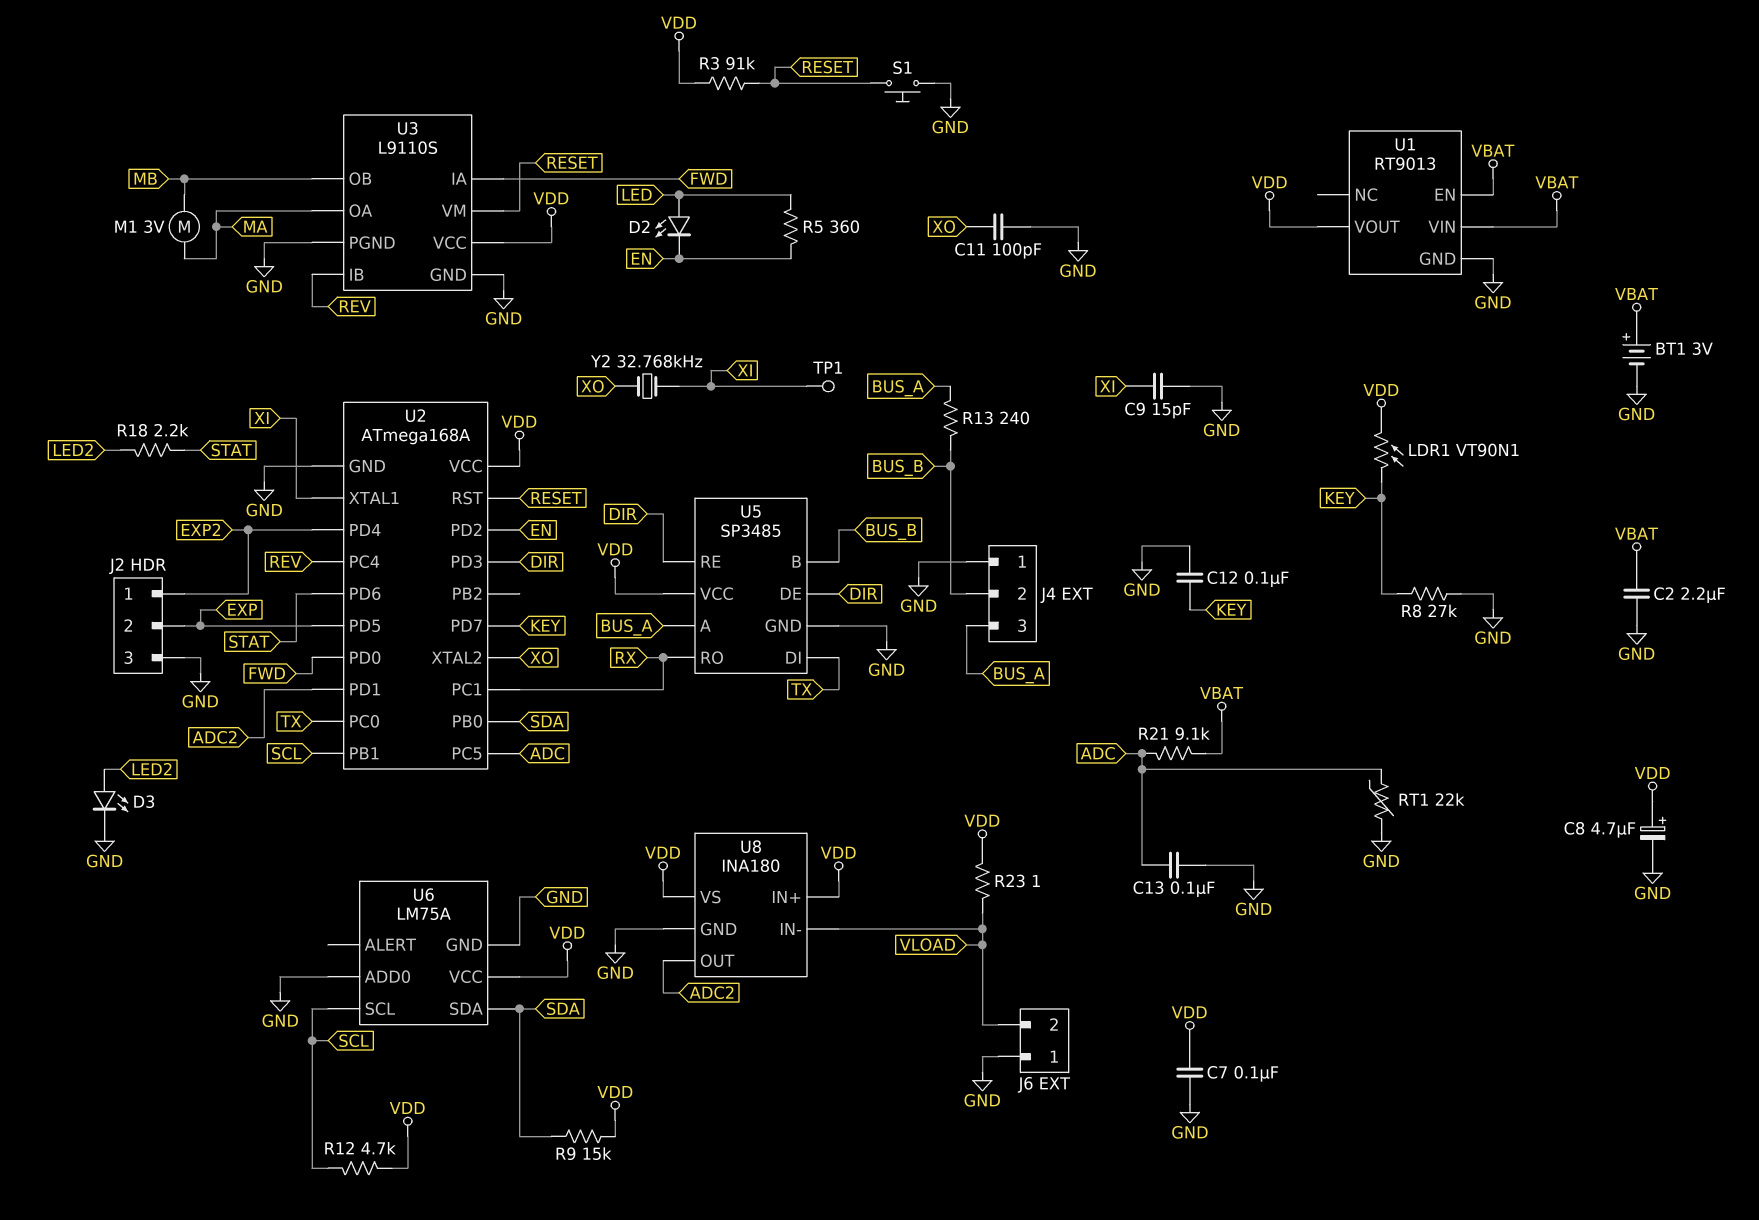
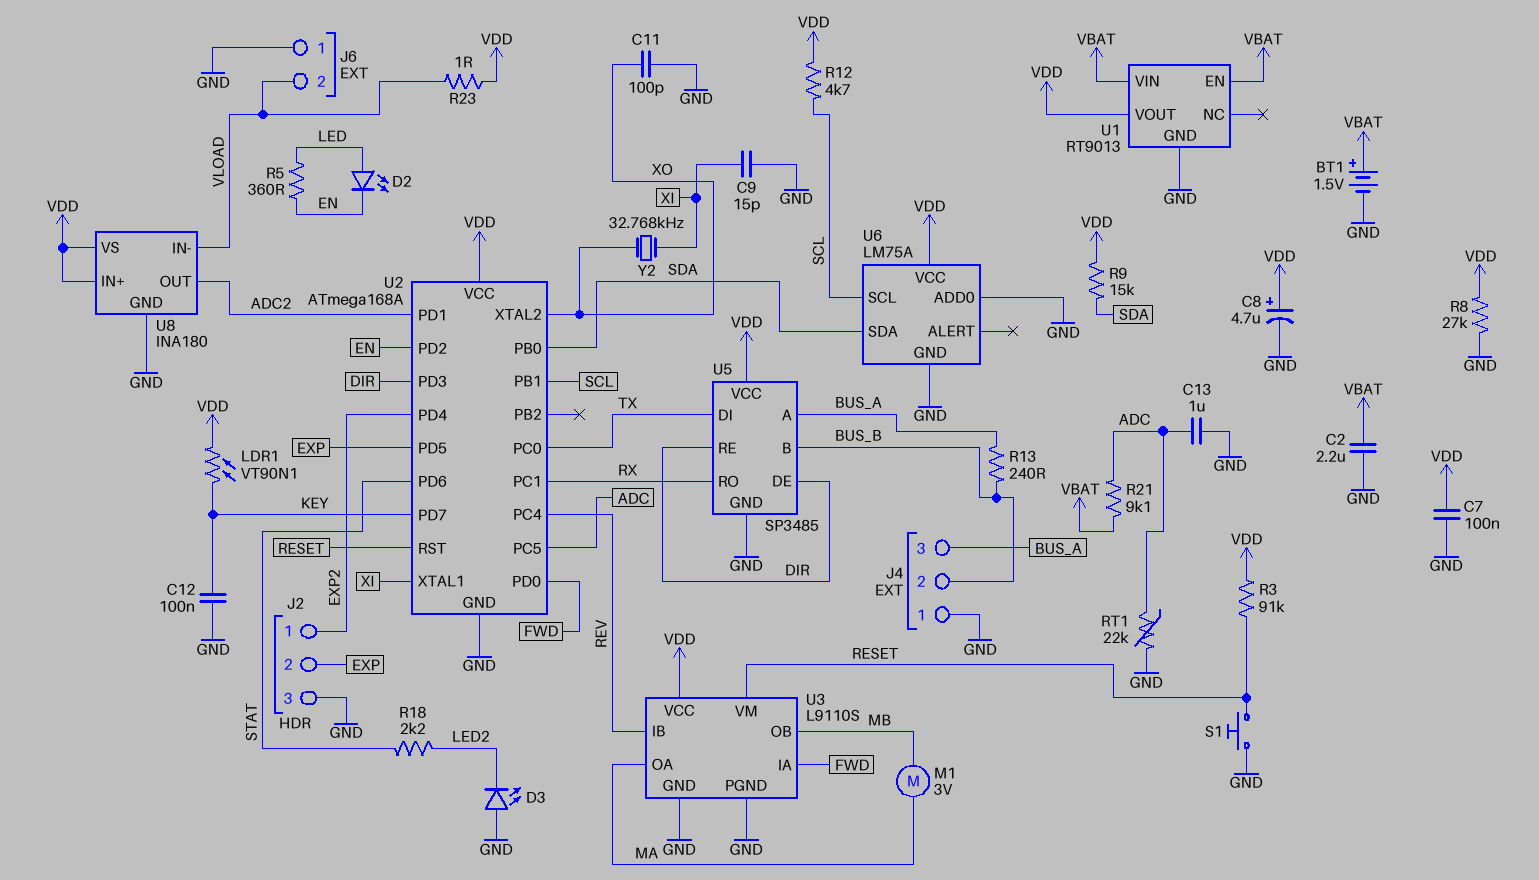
BT1: 3V (plus VBAT, minus GND) -> 1.5V (plus VBAT, minus GND)
C13: 100nF (ADC, GND) -> 1uF (ADC, GND)
D3: LED (A LED2, K GND) -> LED (A GND, K LED2)
R8: 27k (GND, KEY) -> 27k (GND, VDD)
TP1: test point (XI) -> none

